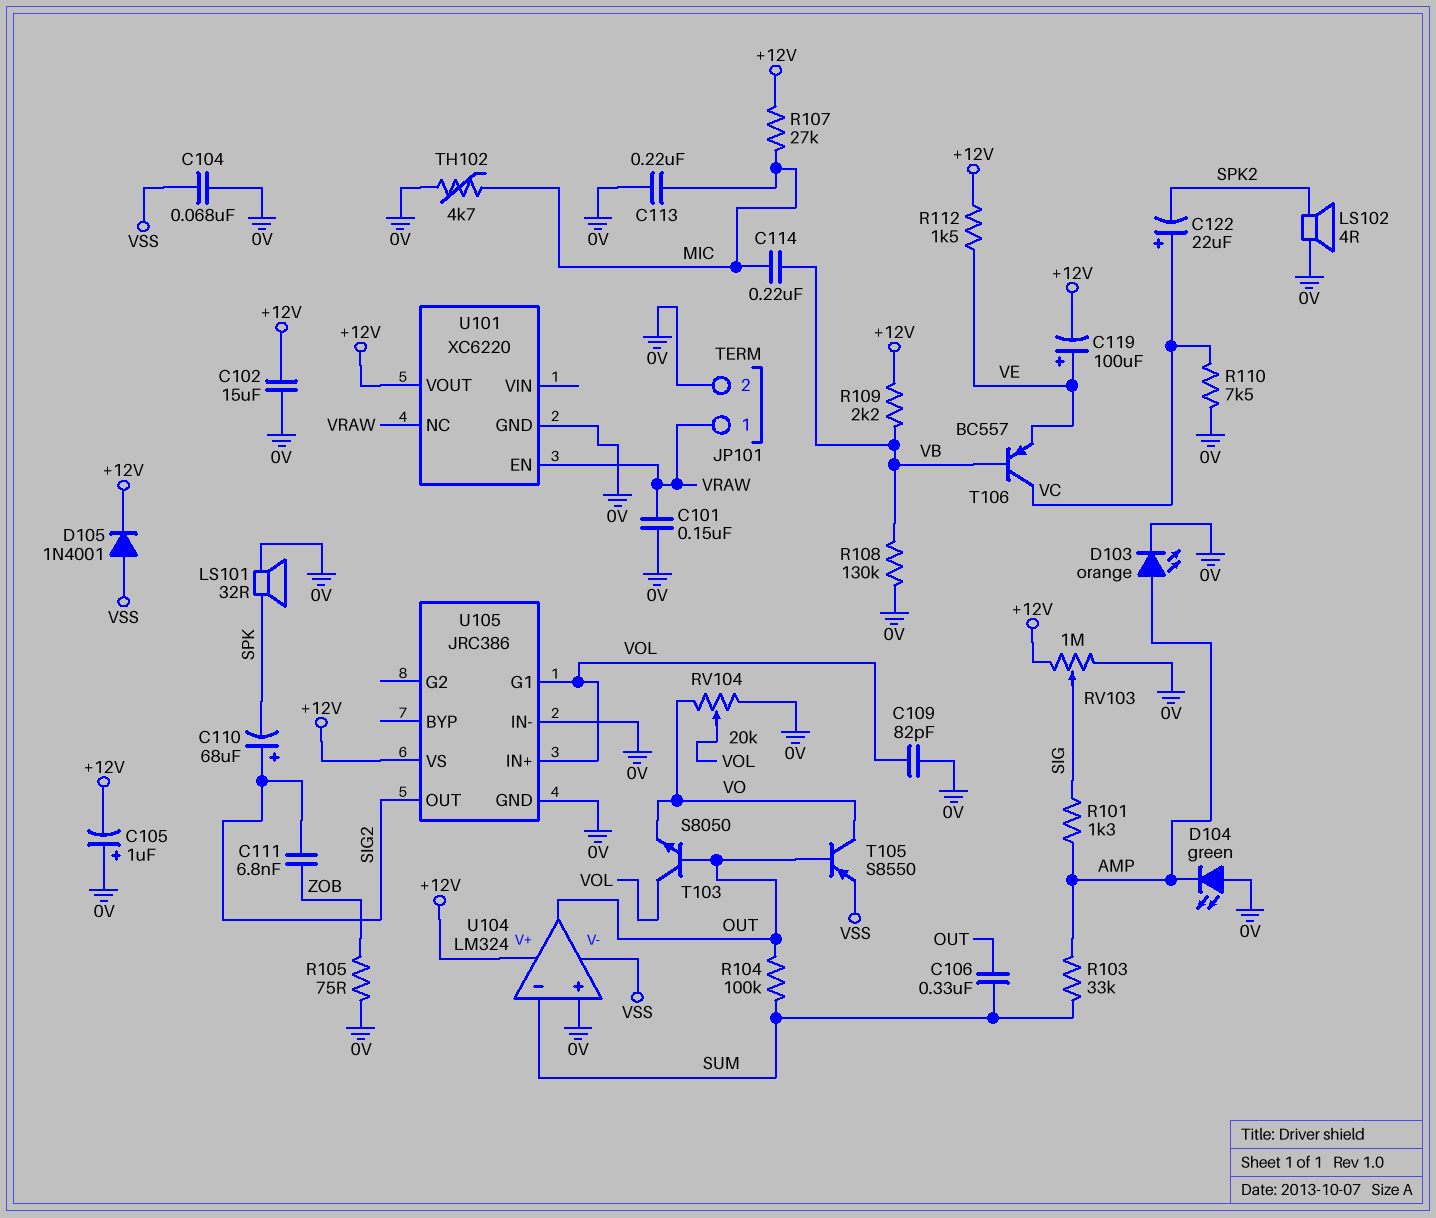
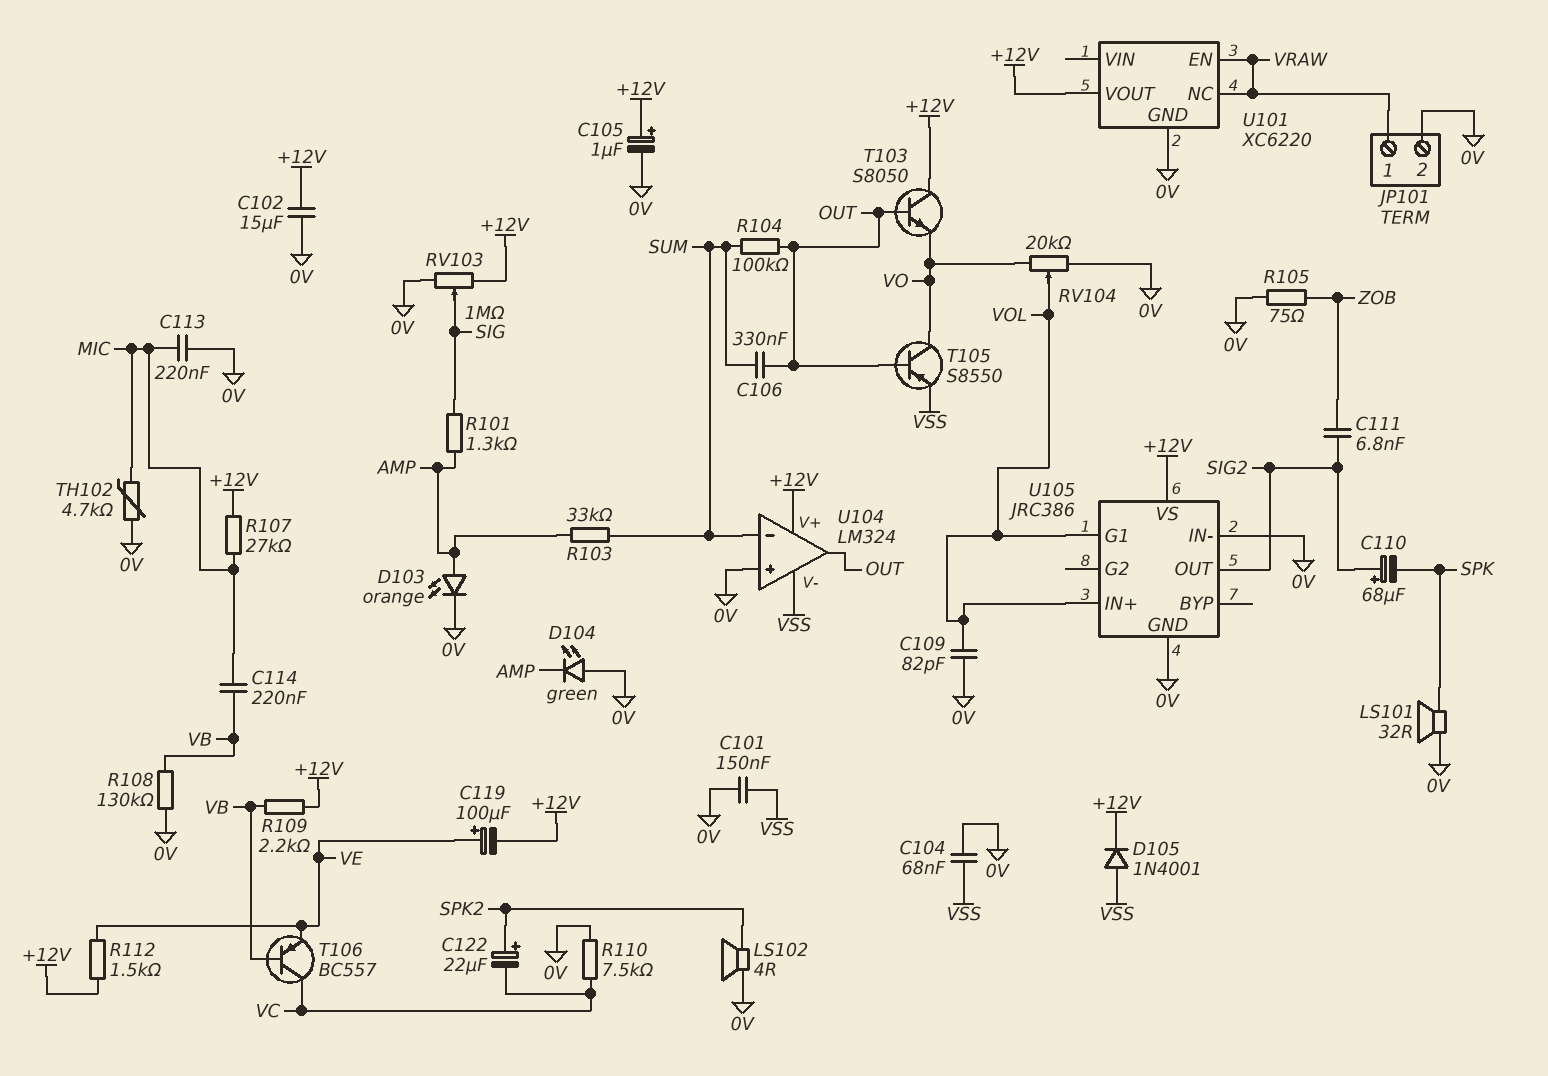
C101: 150nF (0V, VRAW) -> 150nF (0V, VSS)
C105: 1uF (plus 0V, minus +12V) -> 1uF (plus +12V, minus 0V)
C122: 22uF (plus VC, minus SPK2) -> 22uF (plus SPK2, minus VC)
T103: NPN S8050 (B OUT, C VOL, E VO) -> NPN S8050 (B OUT, C +12V, E VO)

